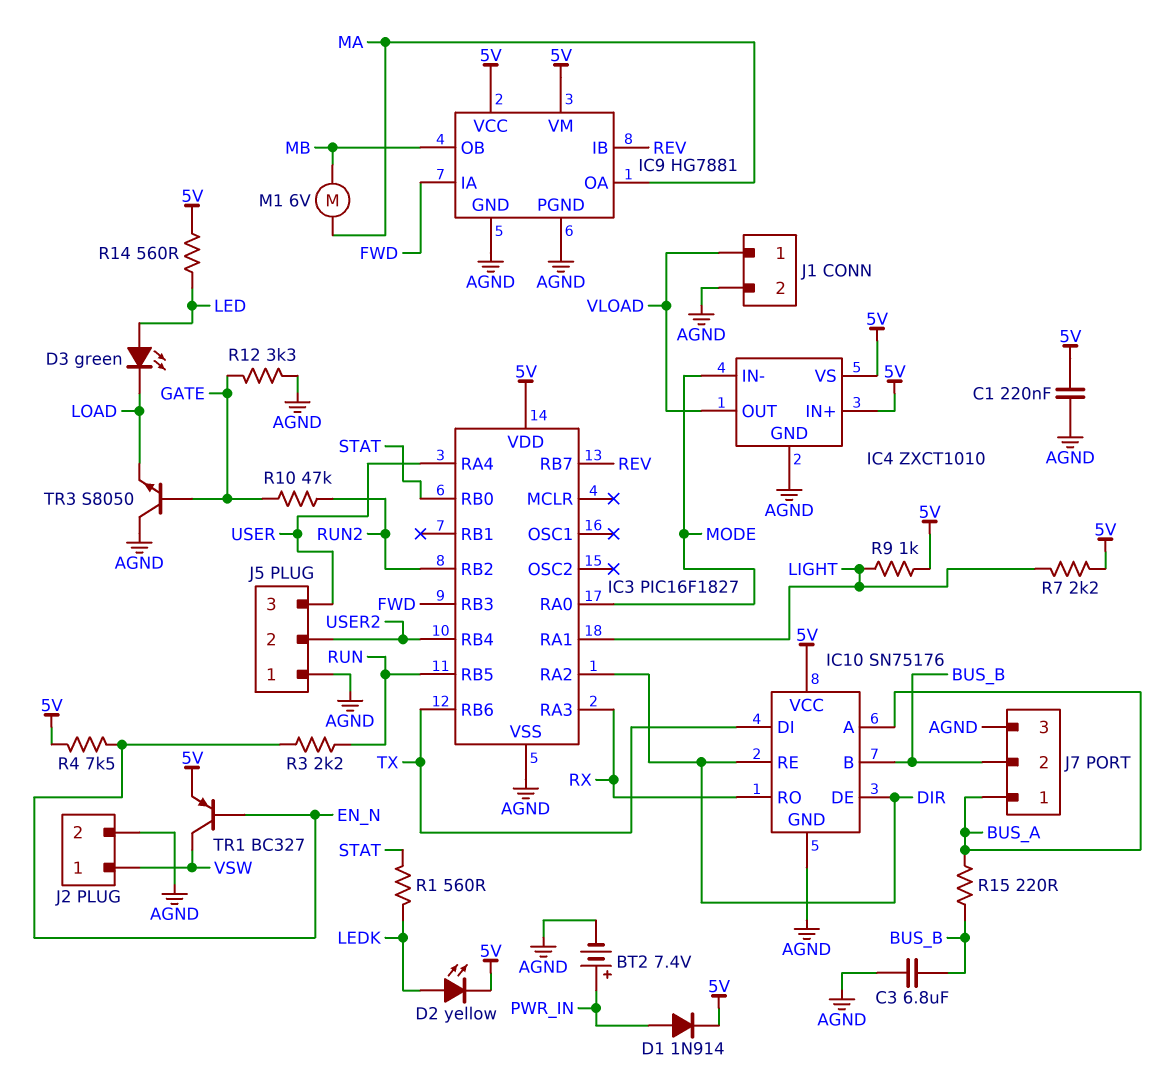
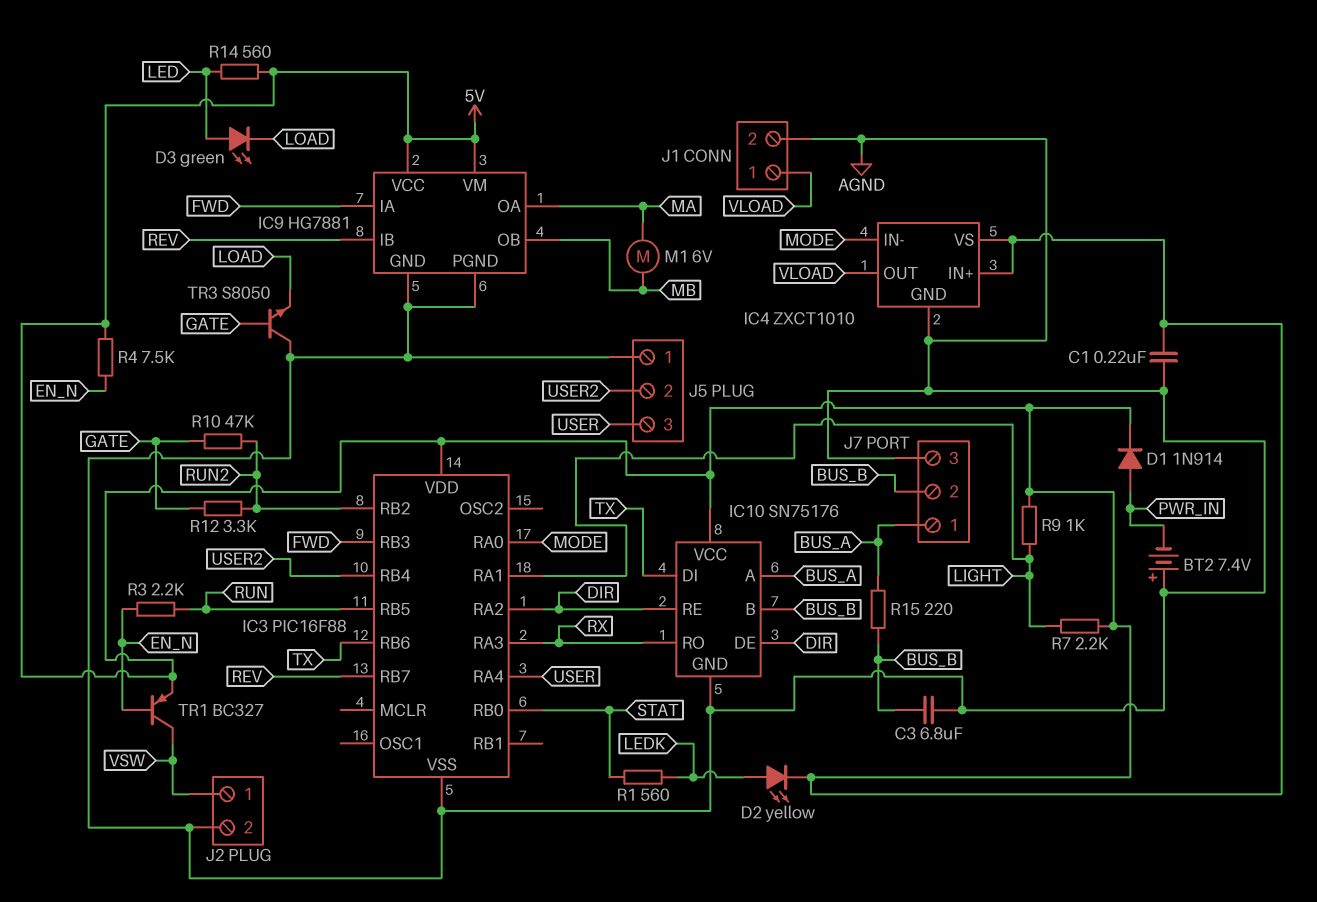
BT2: 7.4V (plus PWR_IN, minus AGND) -> 7.4V (plus AGND, minus PWR_IN)
IC3: PIC16F1827 -> PIC16F88
R12: 3.3k (AGND, GATE) -> 3.3k (GATE, RUN2)

